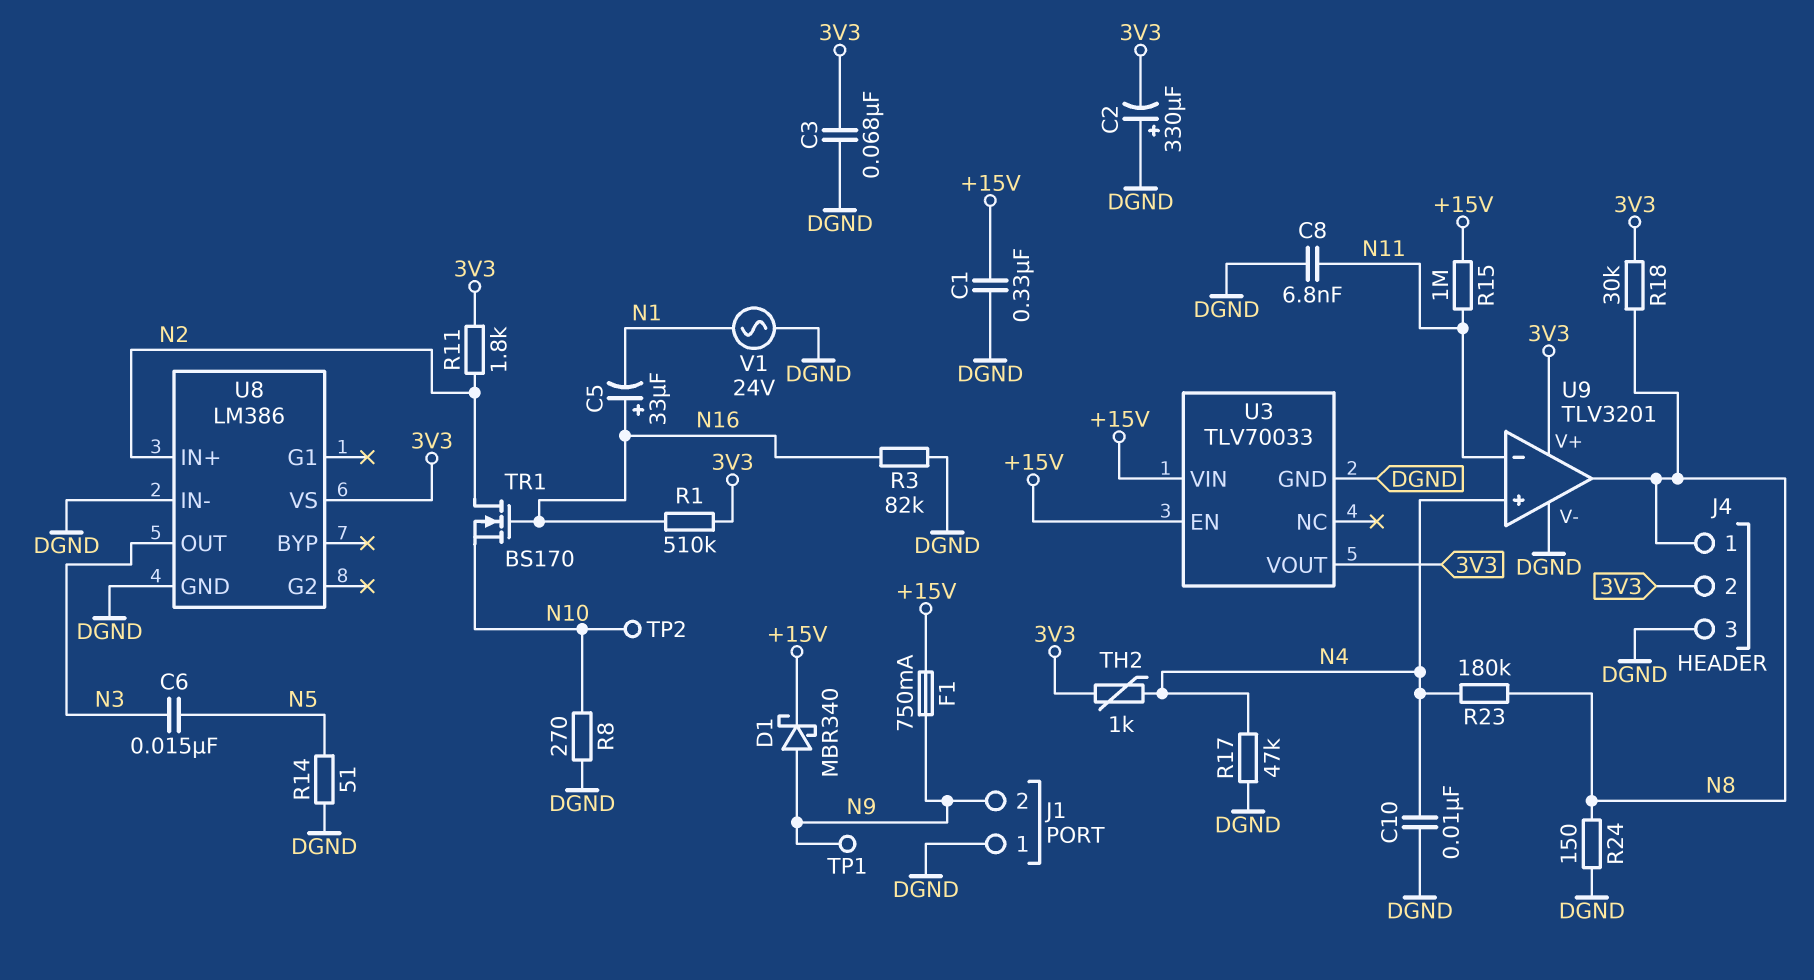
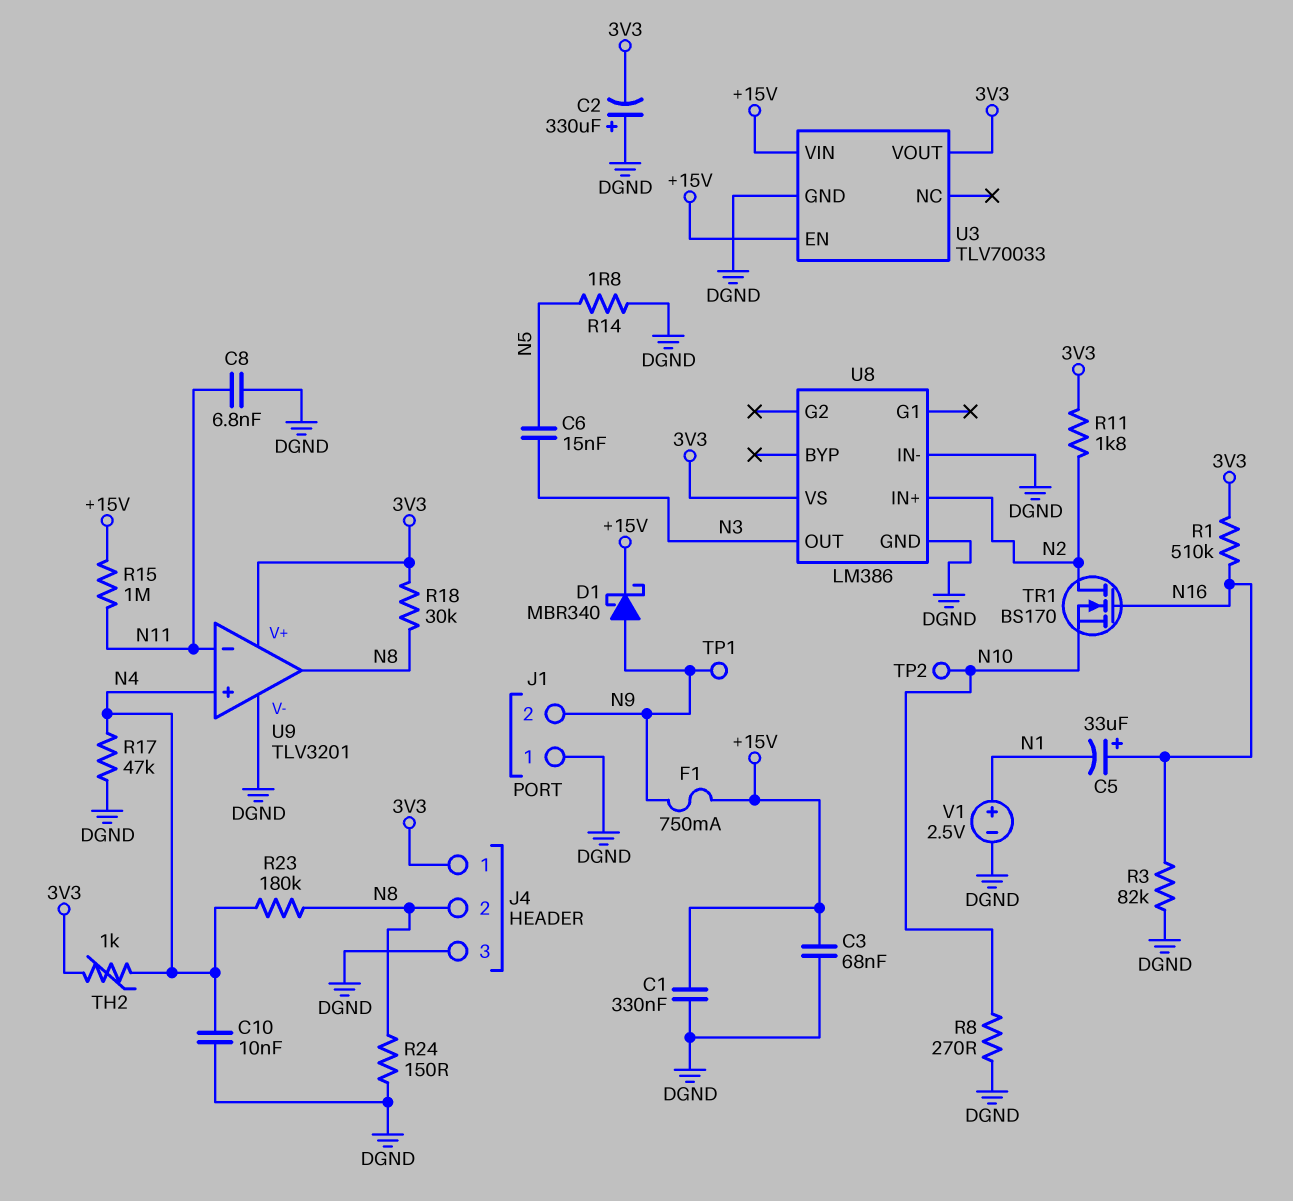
C3: 68nF (3V3, DGND) -> 68nF (+15V, DGND)
J4 pin 1: N8 -> 3V3
J4 pin 2: 3V3 -> N8
R14: 51 (DGND, N5) -> 1.8 (DGND, N5)
V1: AC 24V (DGND, N1) -> 2.5V (plus N1, minus DGND)

